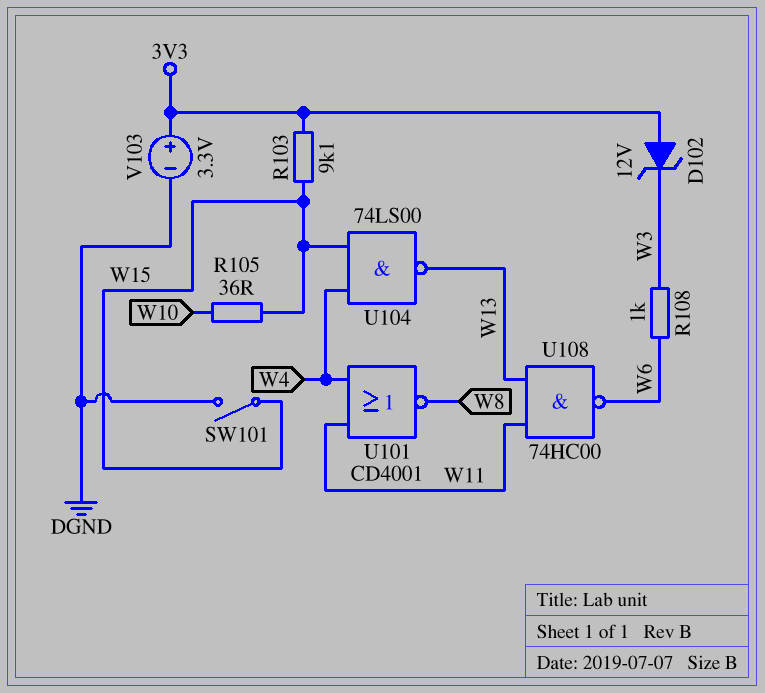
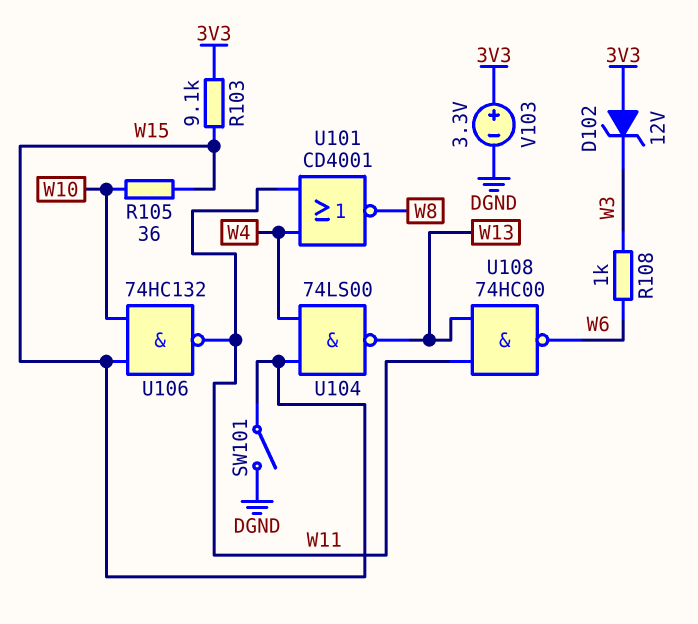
U106: none -> NAND 74HC132 (in W10, in W15, out W11)

